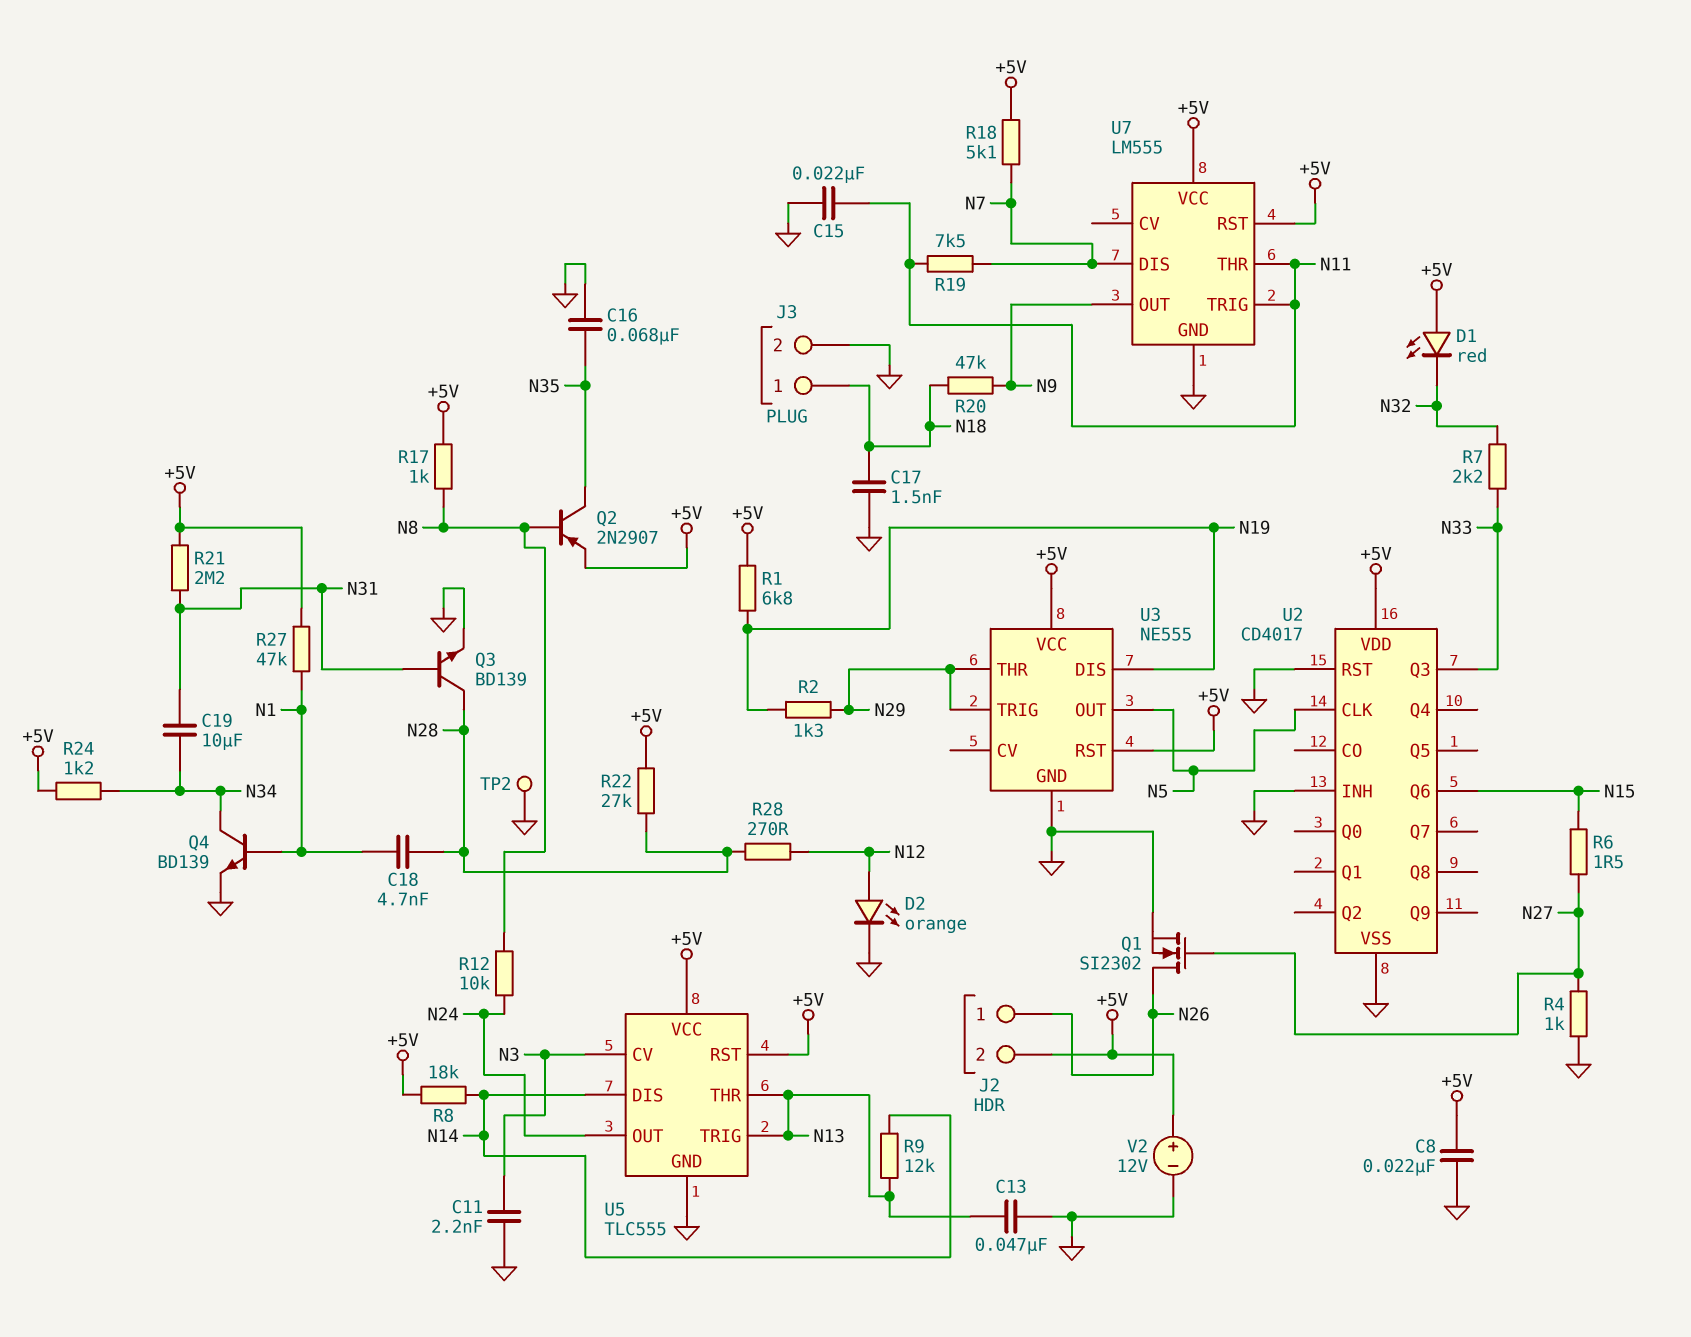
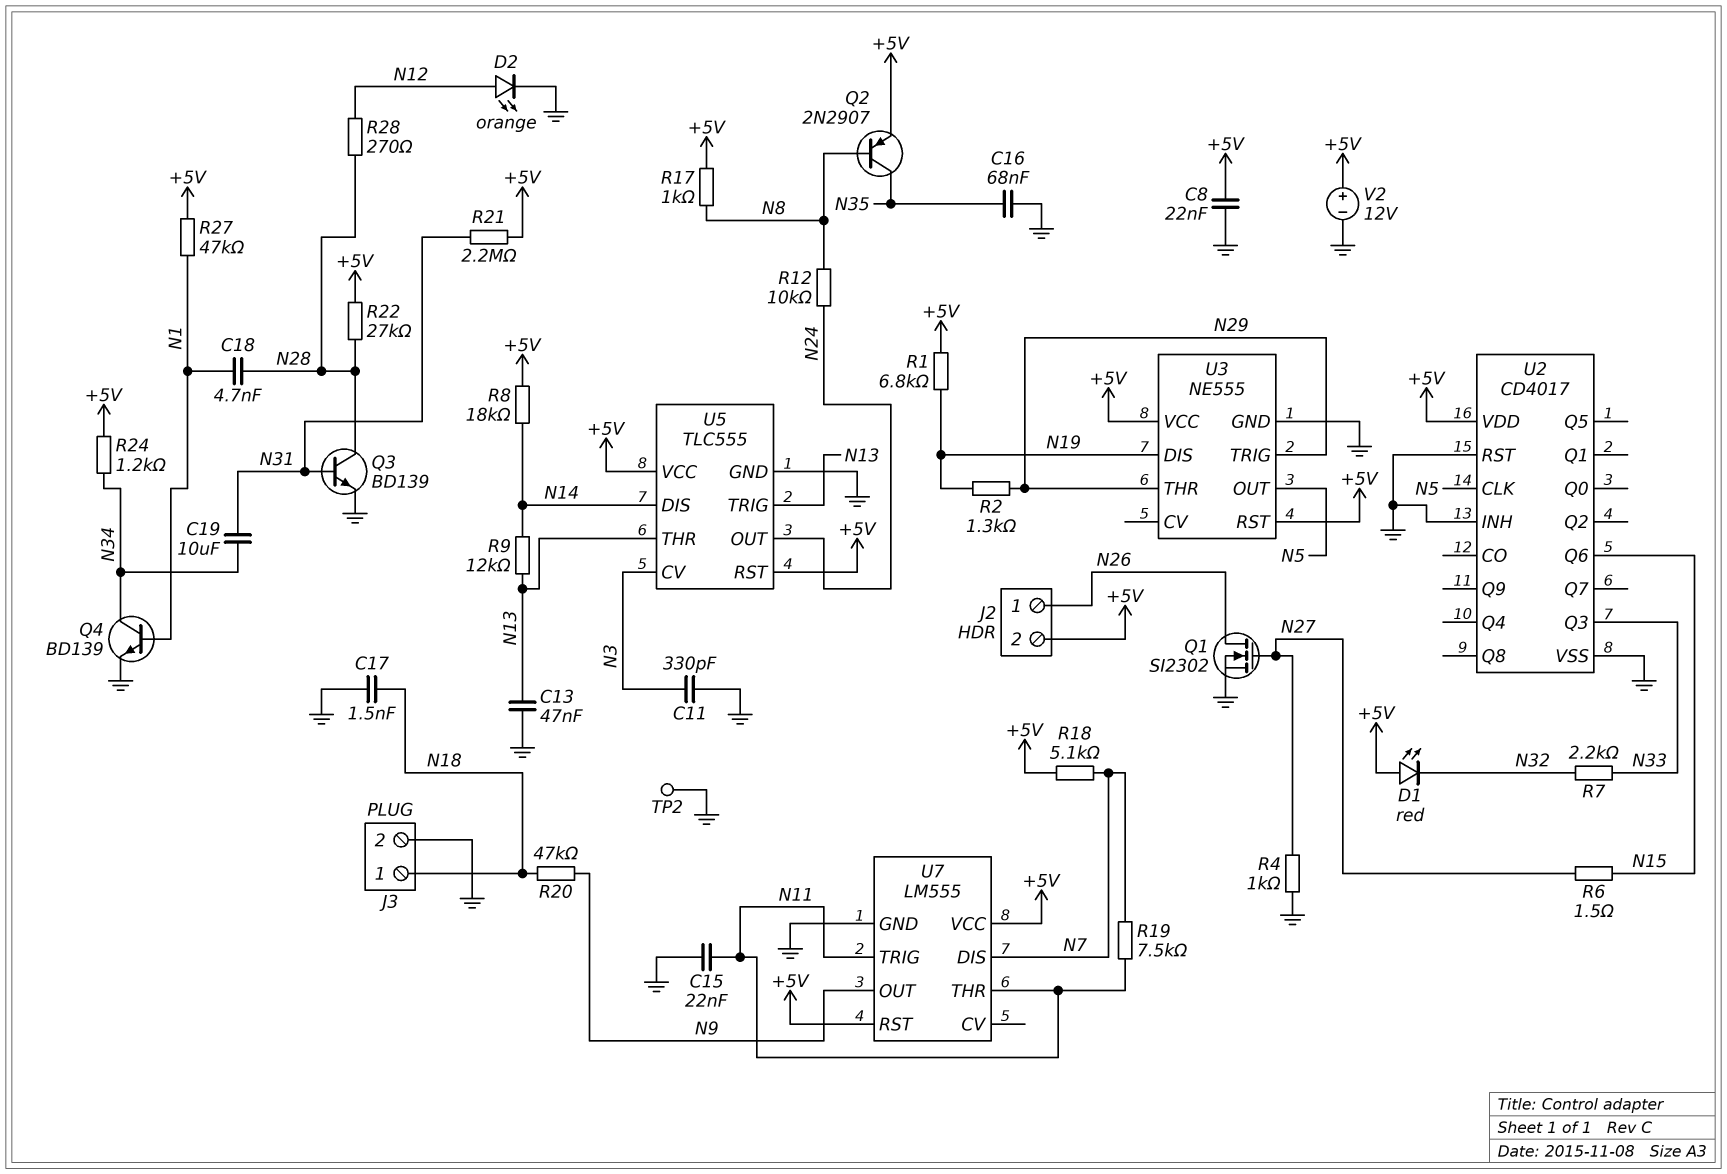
C11: 2.2nF (GND, N3) -> 330pF (GND, N3)

